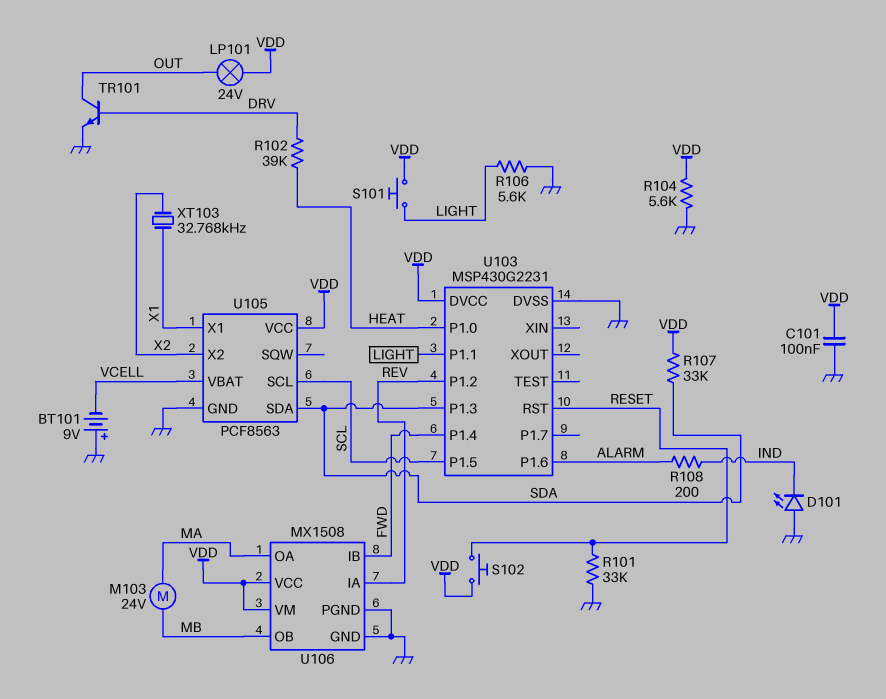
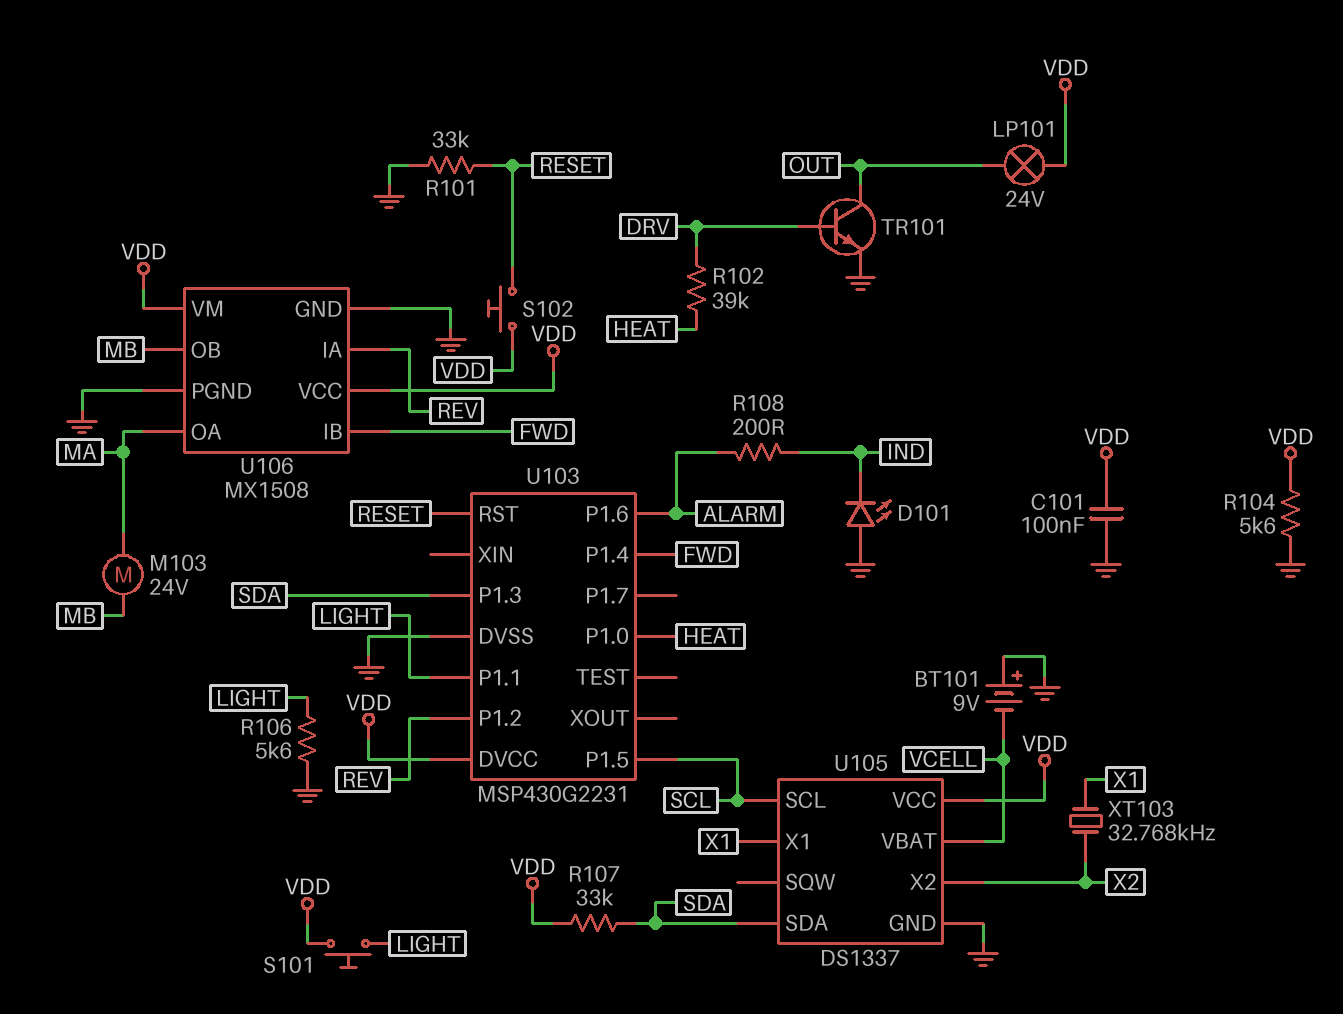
U105: PCF8563 -> DS1337

